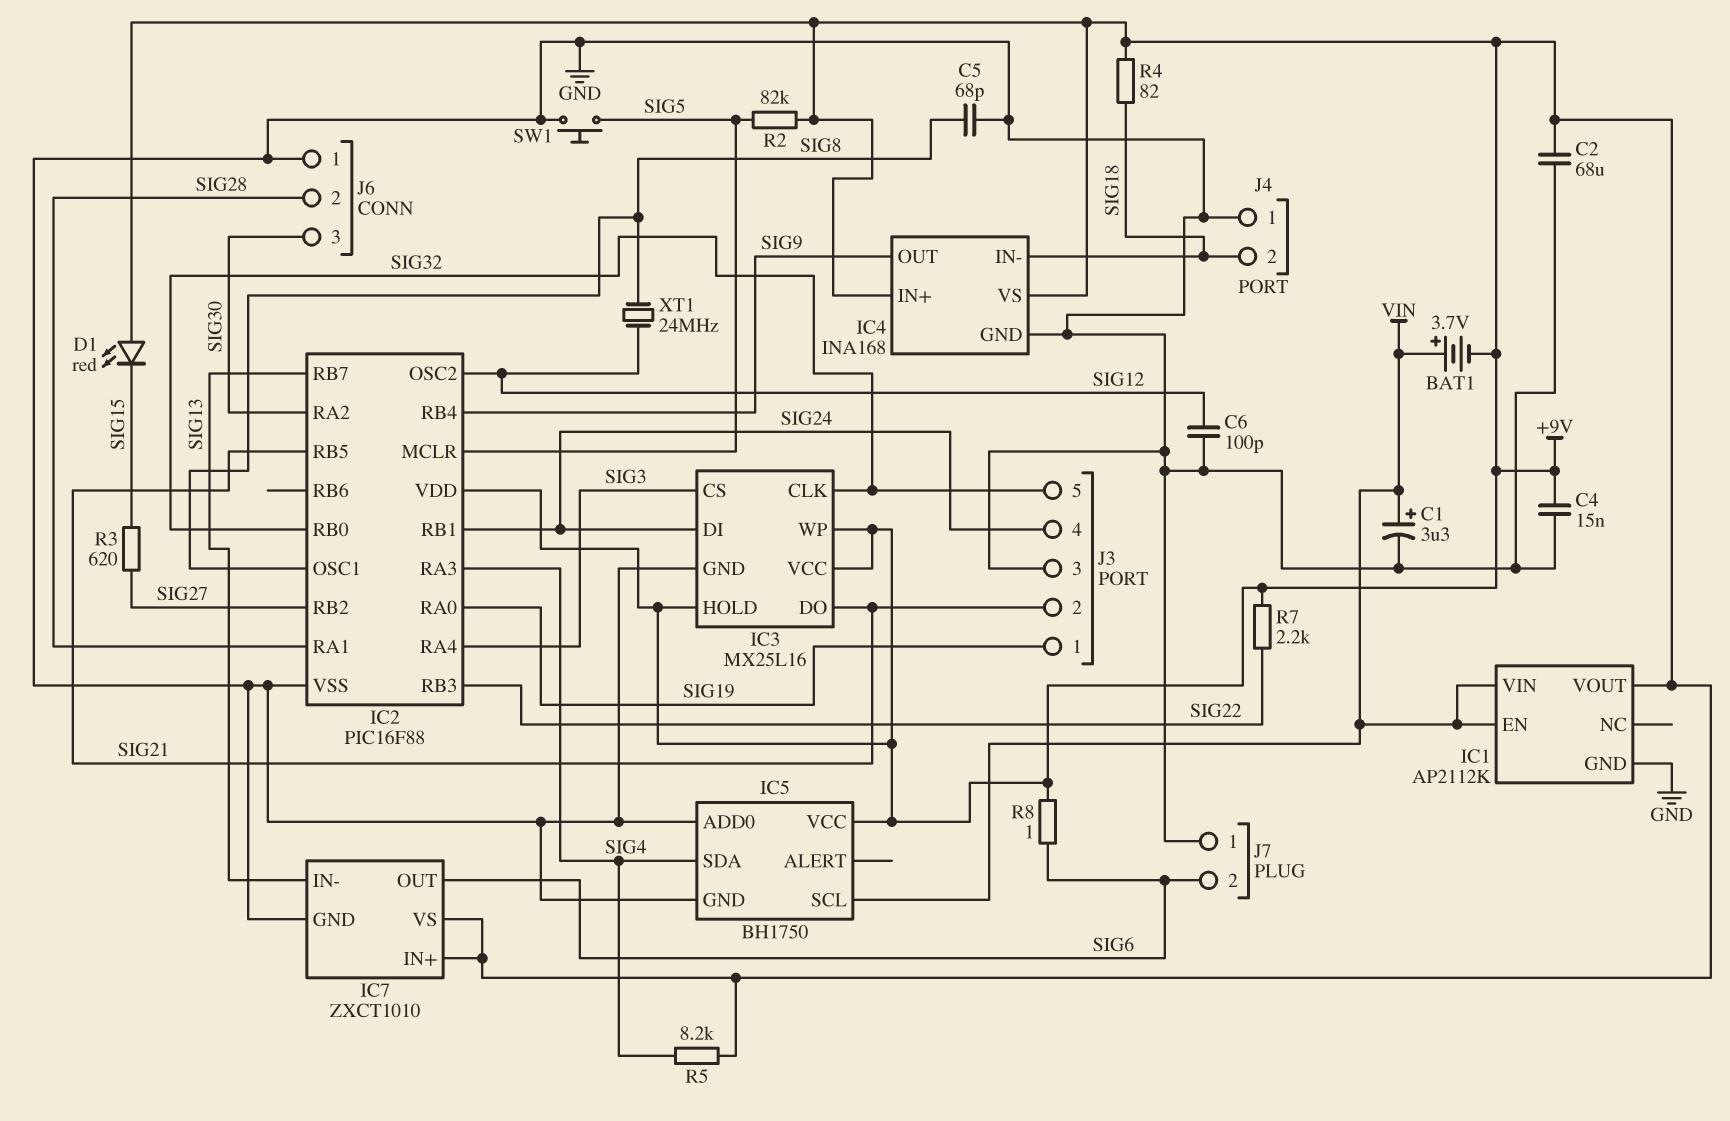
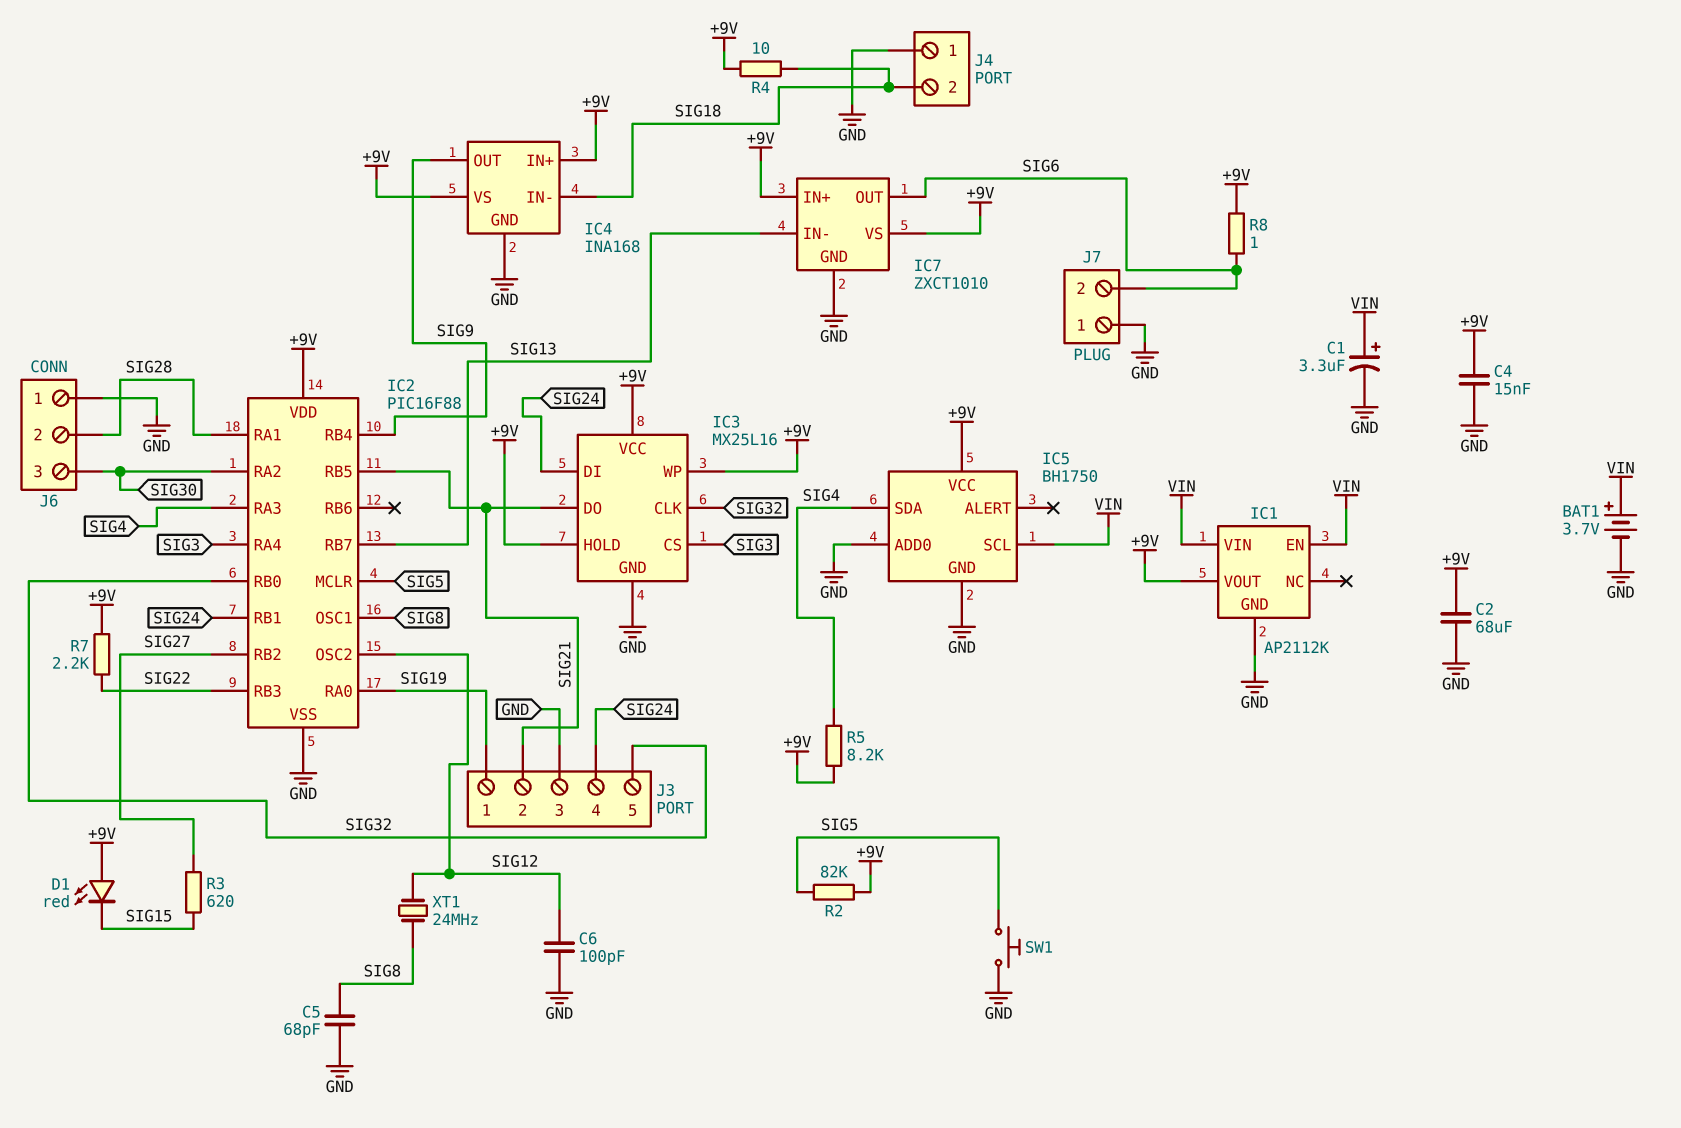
BAT1: 3.7V (plus VIN, minus +9V) -> 3.7V (plus VIN, minus GND)
R4: 82 (+9V, SIG18) -> 10 (+9V, SIG18)

